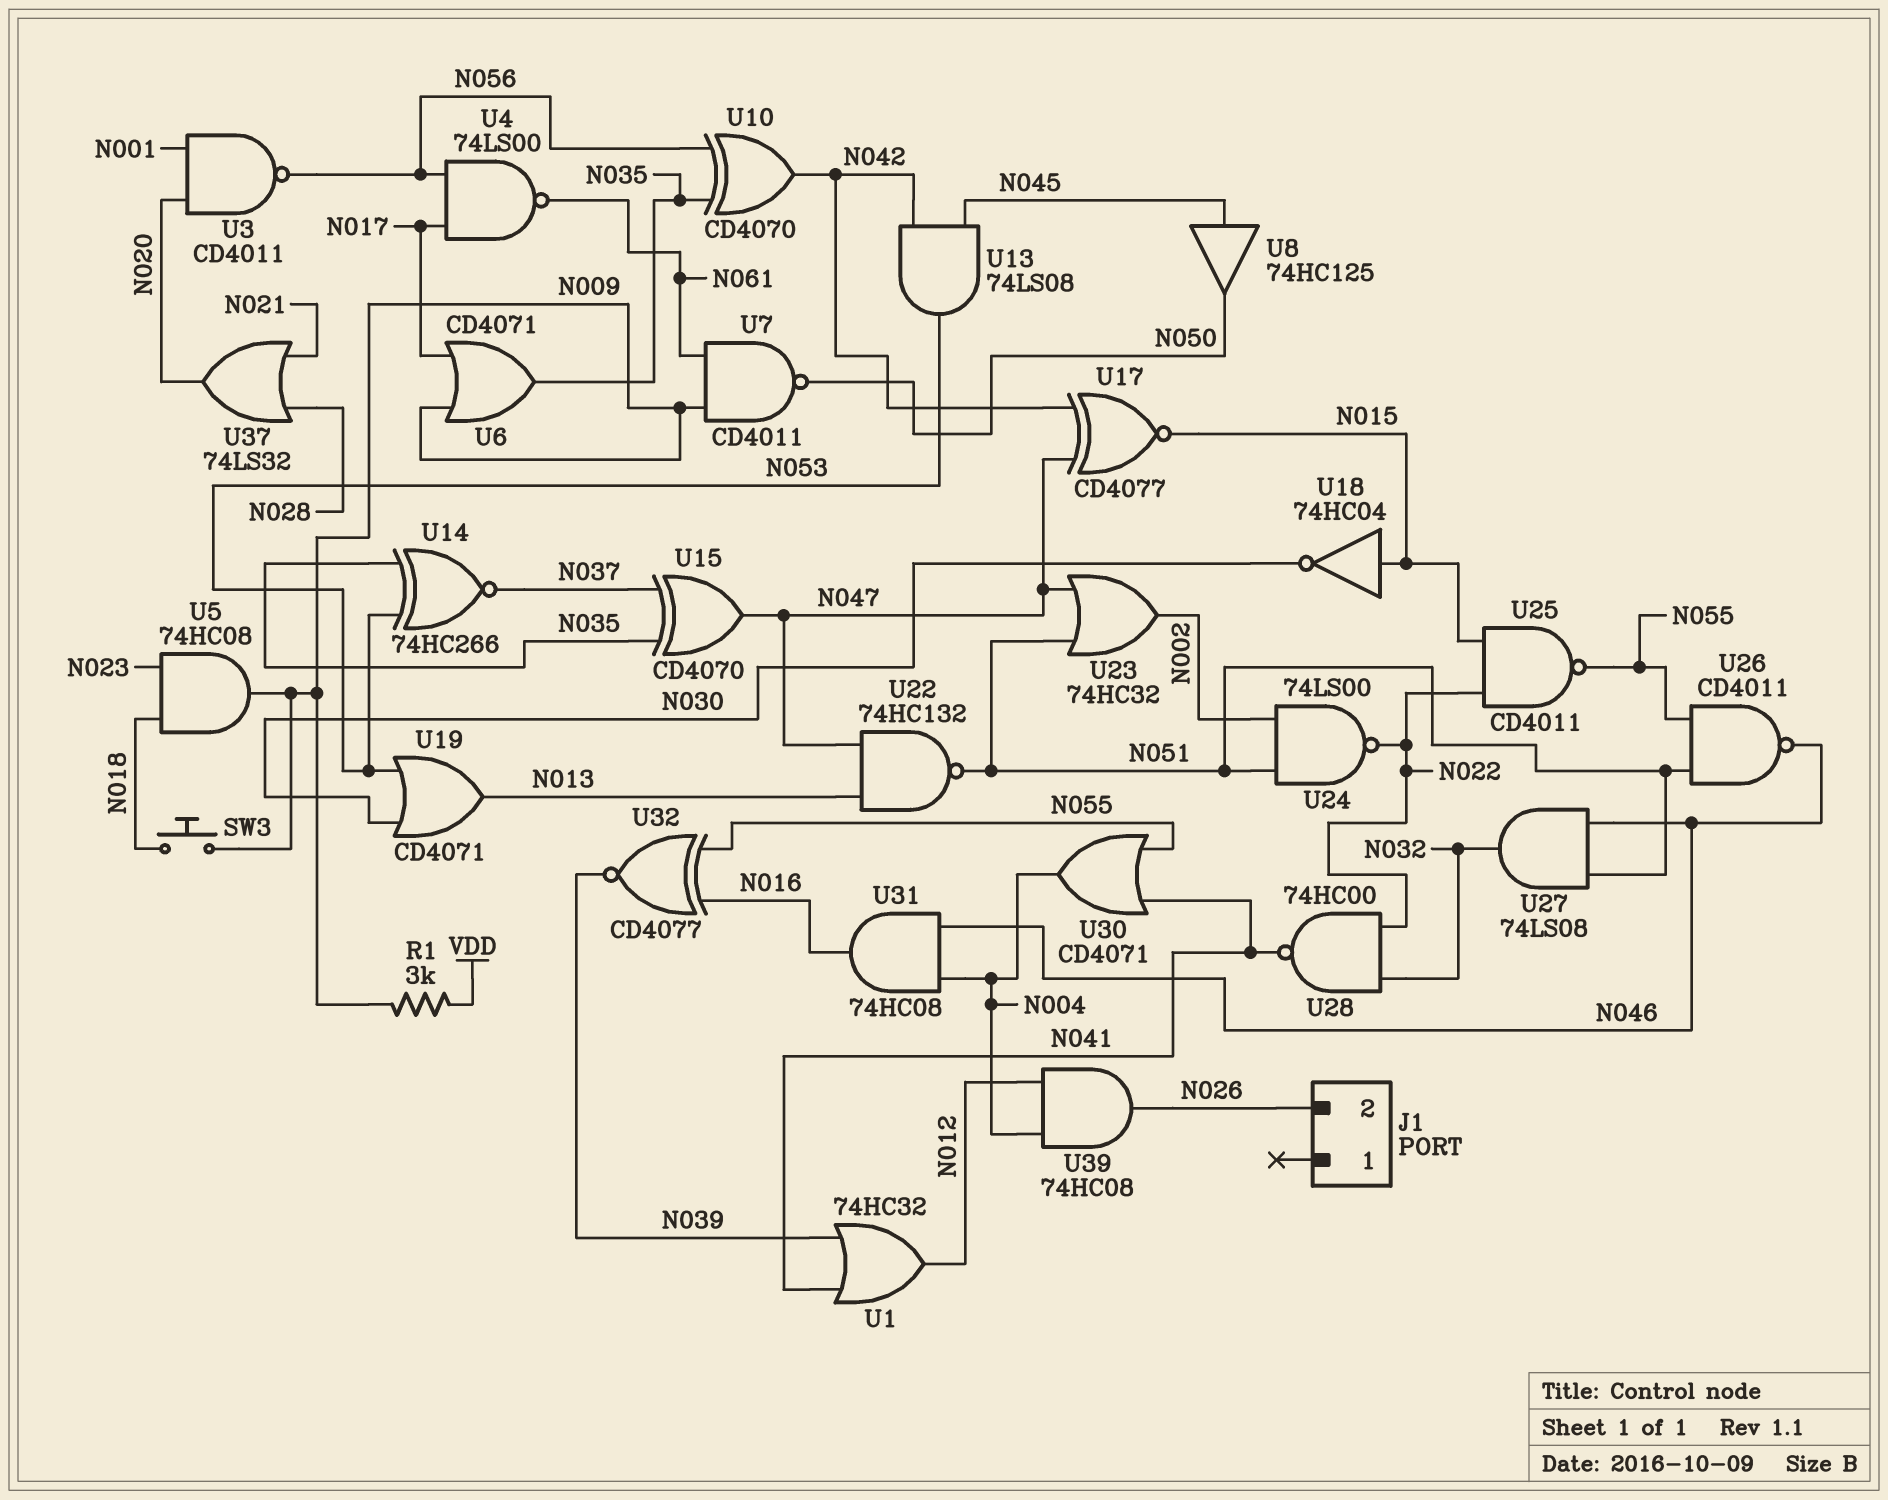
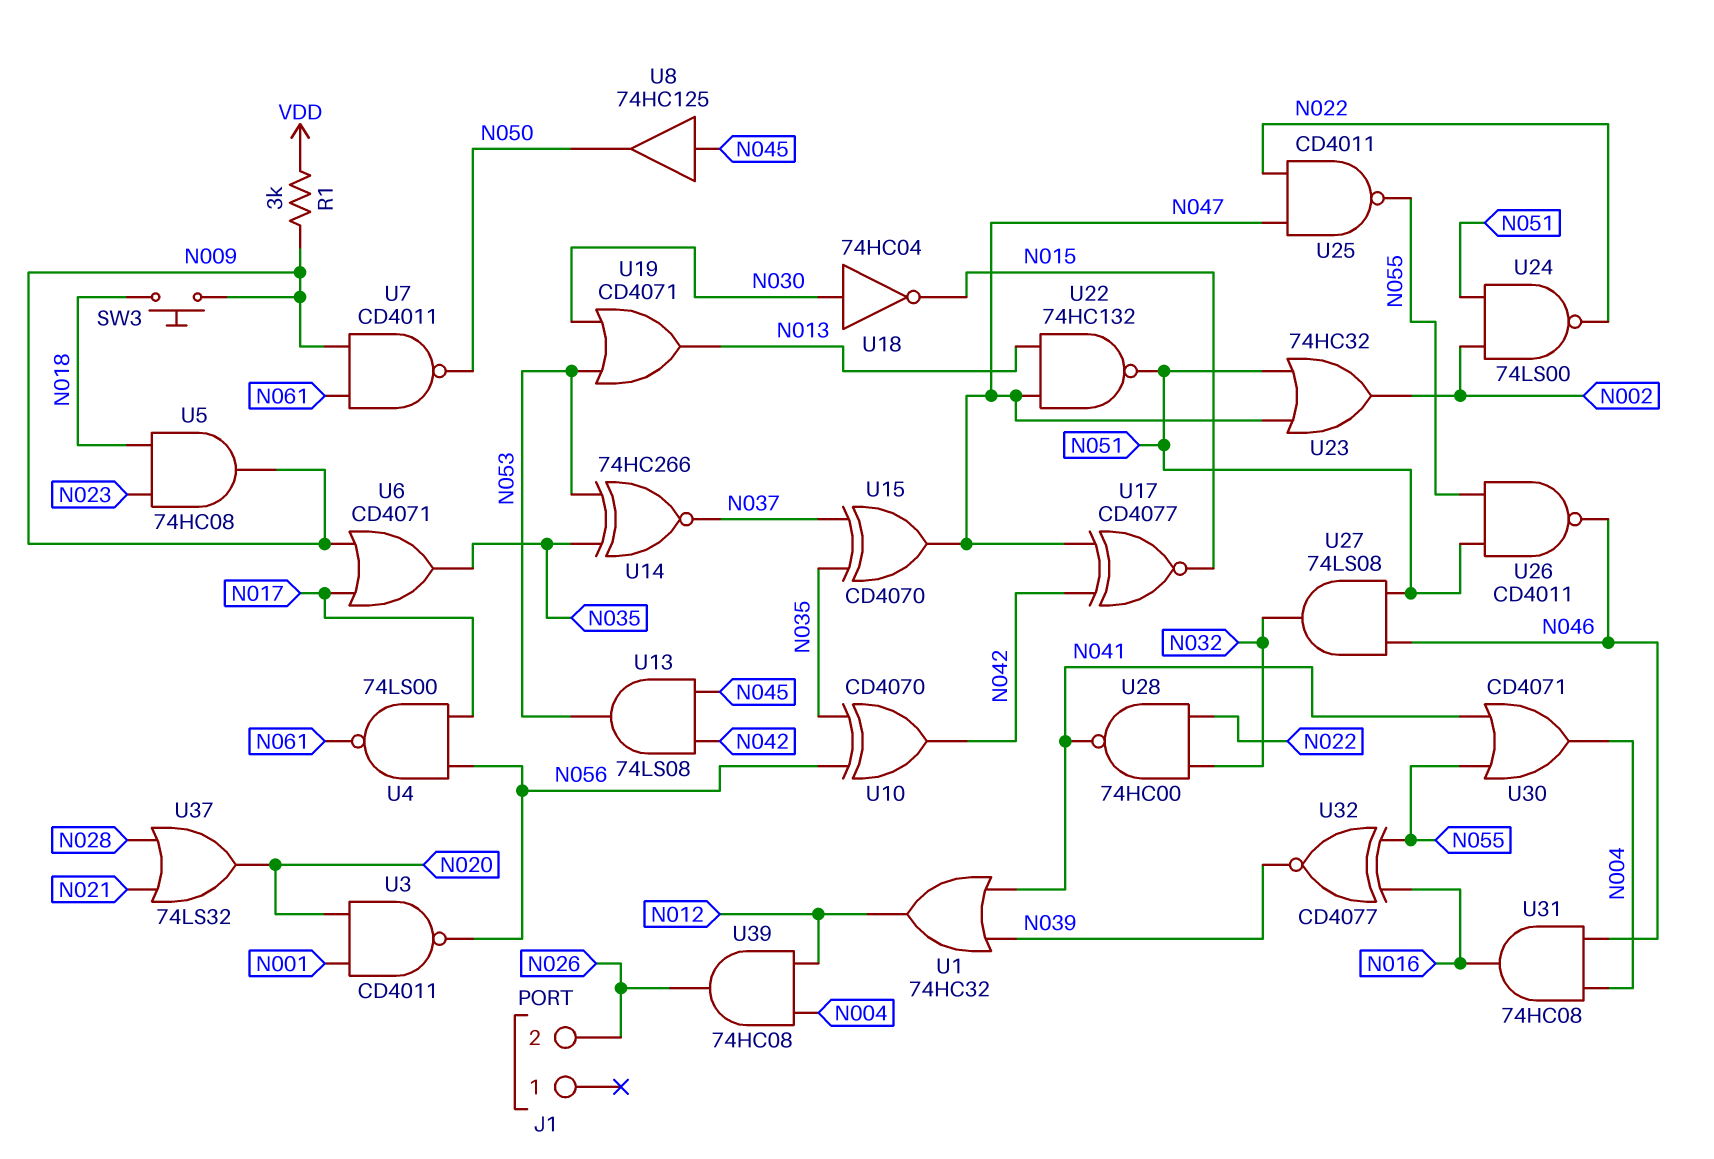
U18: NOT 74HC04 (in N015, out N030) -> NOT 74HC04 (in N030, out N015)
U25: NAND CD4011 (in N015, in N022, out N055) -> NAND CD4011 (in N022, in N047, out N055)

